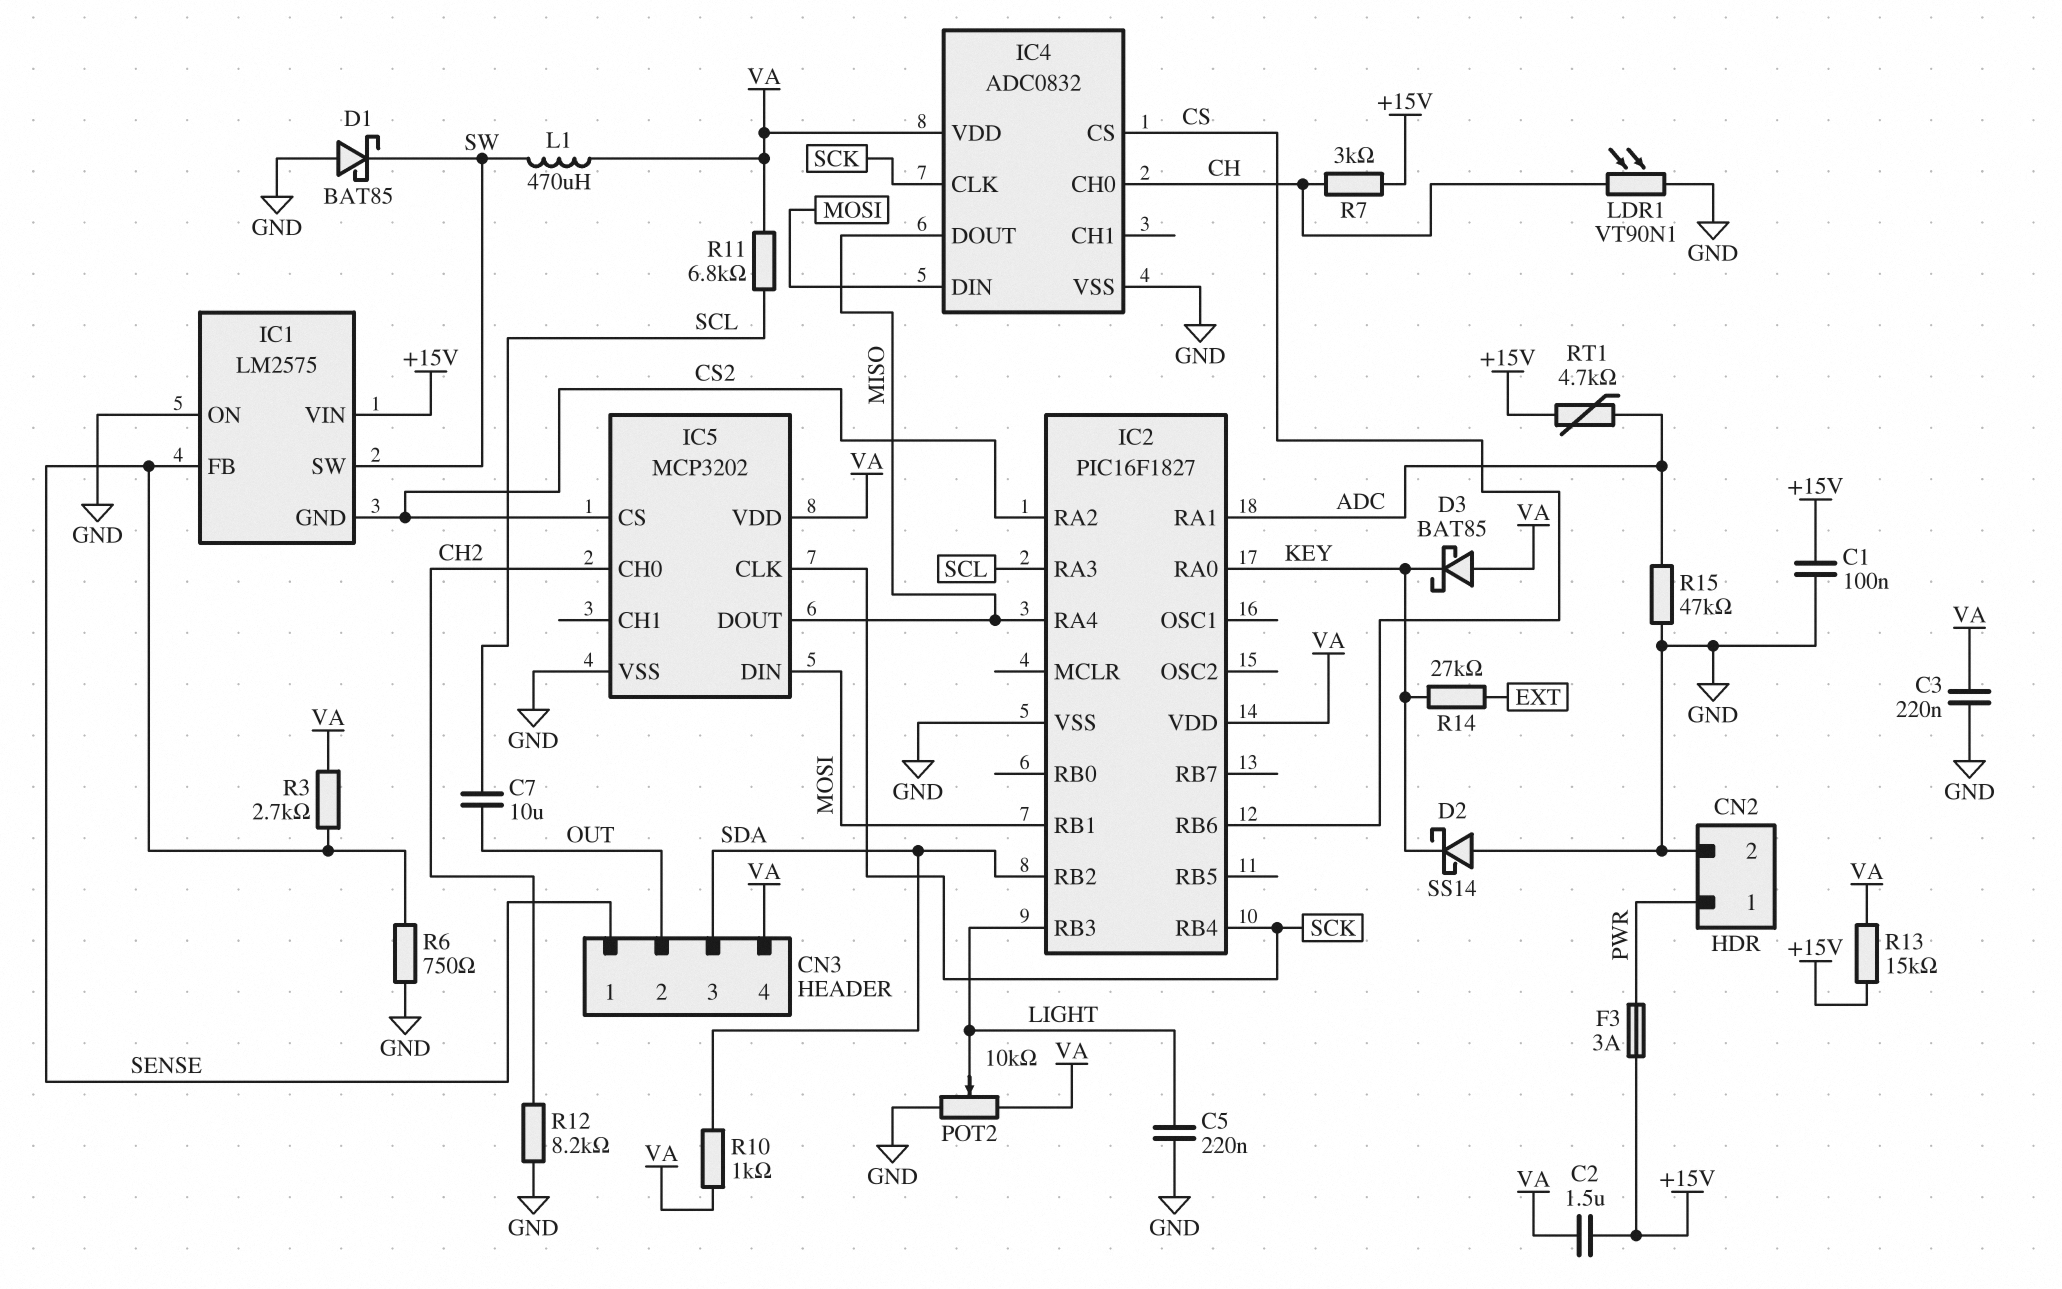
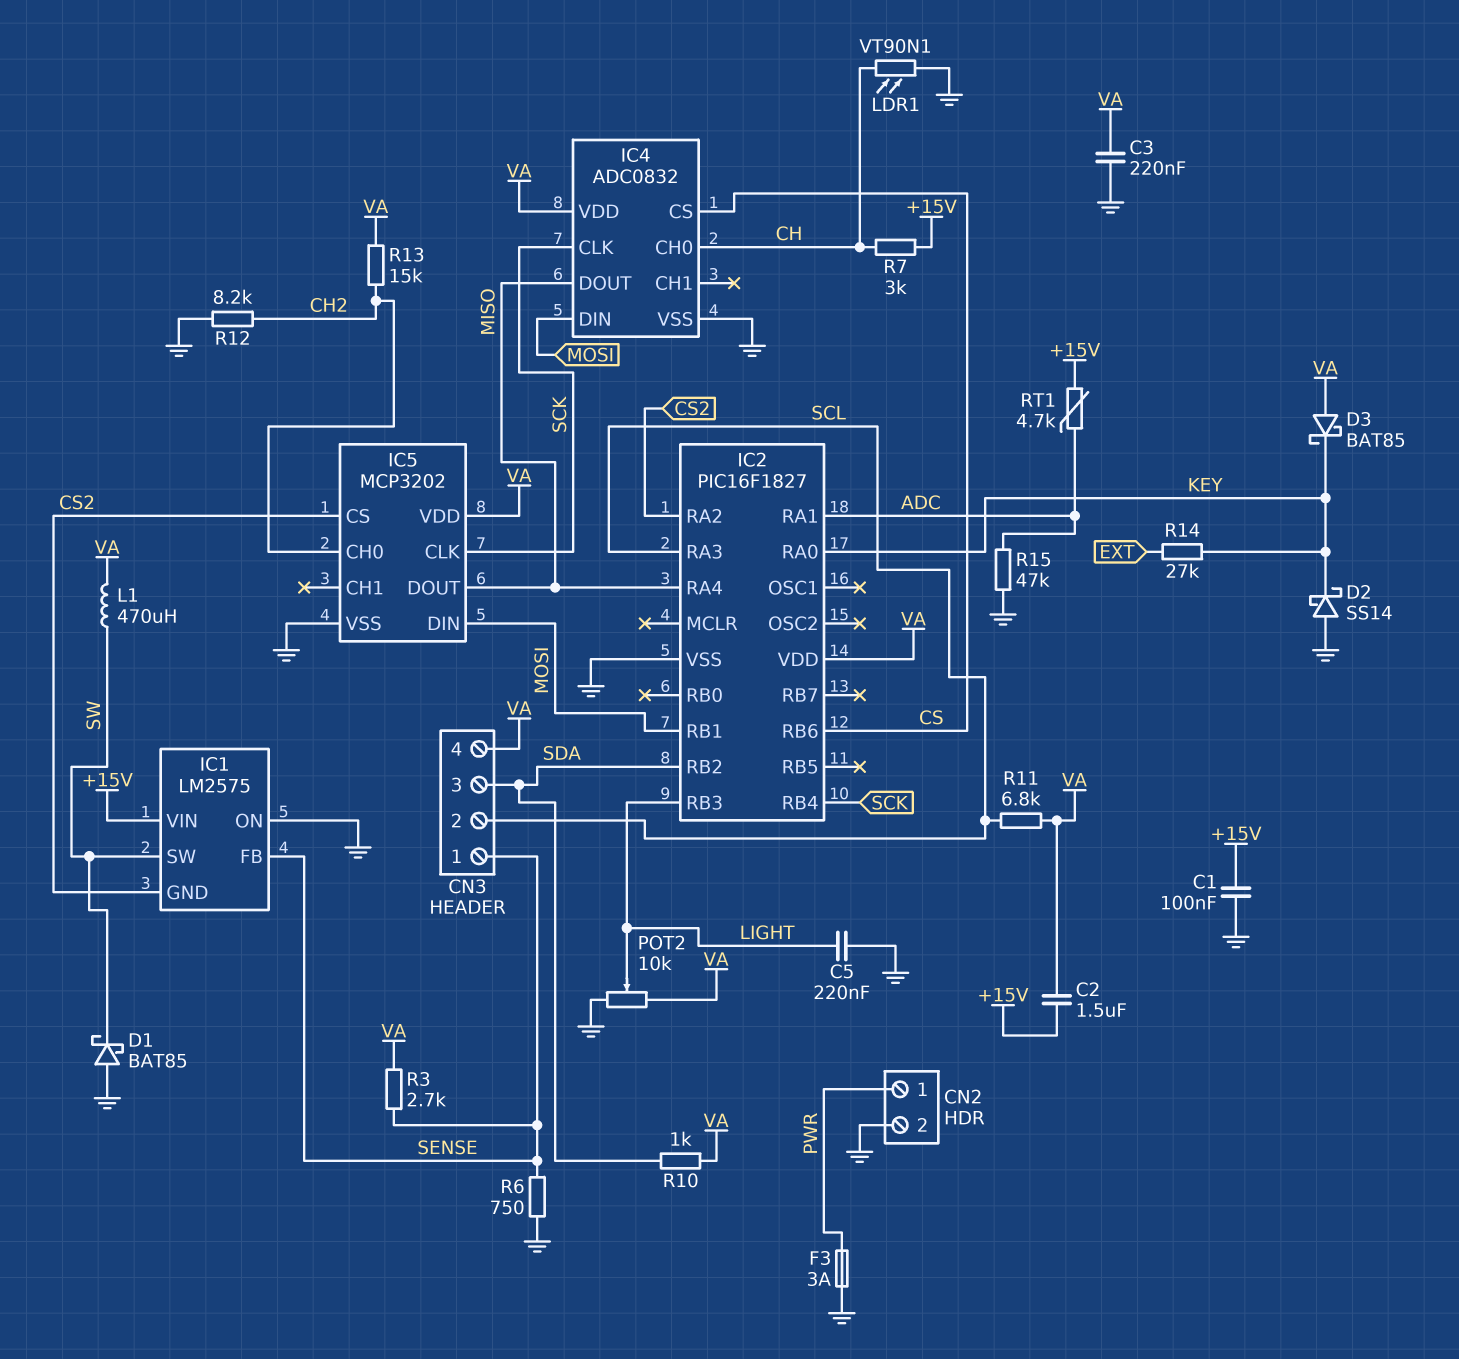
C7: 10uF (OUT, SCL) -> none
CN3 pin 2: OUT -> SCL
F3: 3A (+15V, PWR) -> 3A (GND, PWR)
R13: 15k (+15V, VA) -> 15k (CH2, VA)

